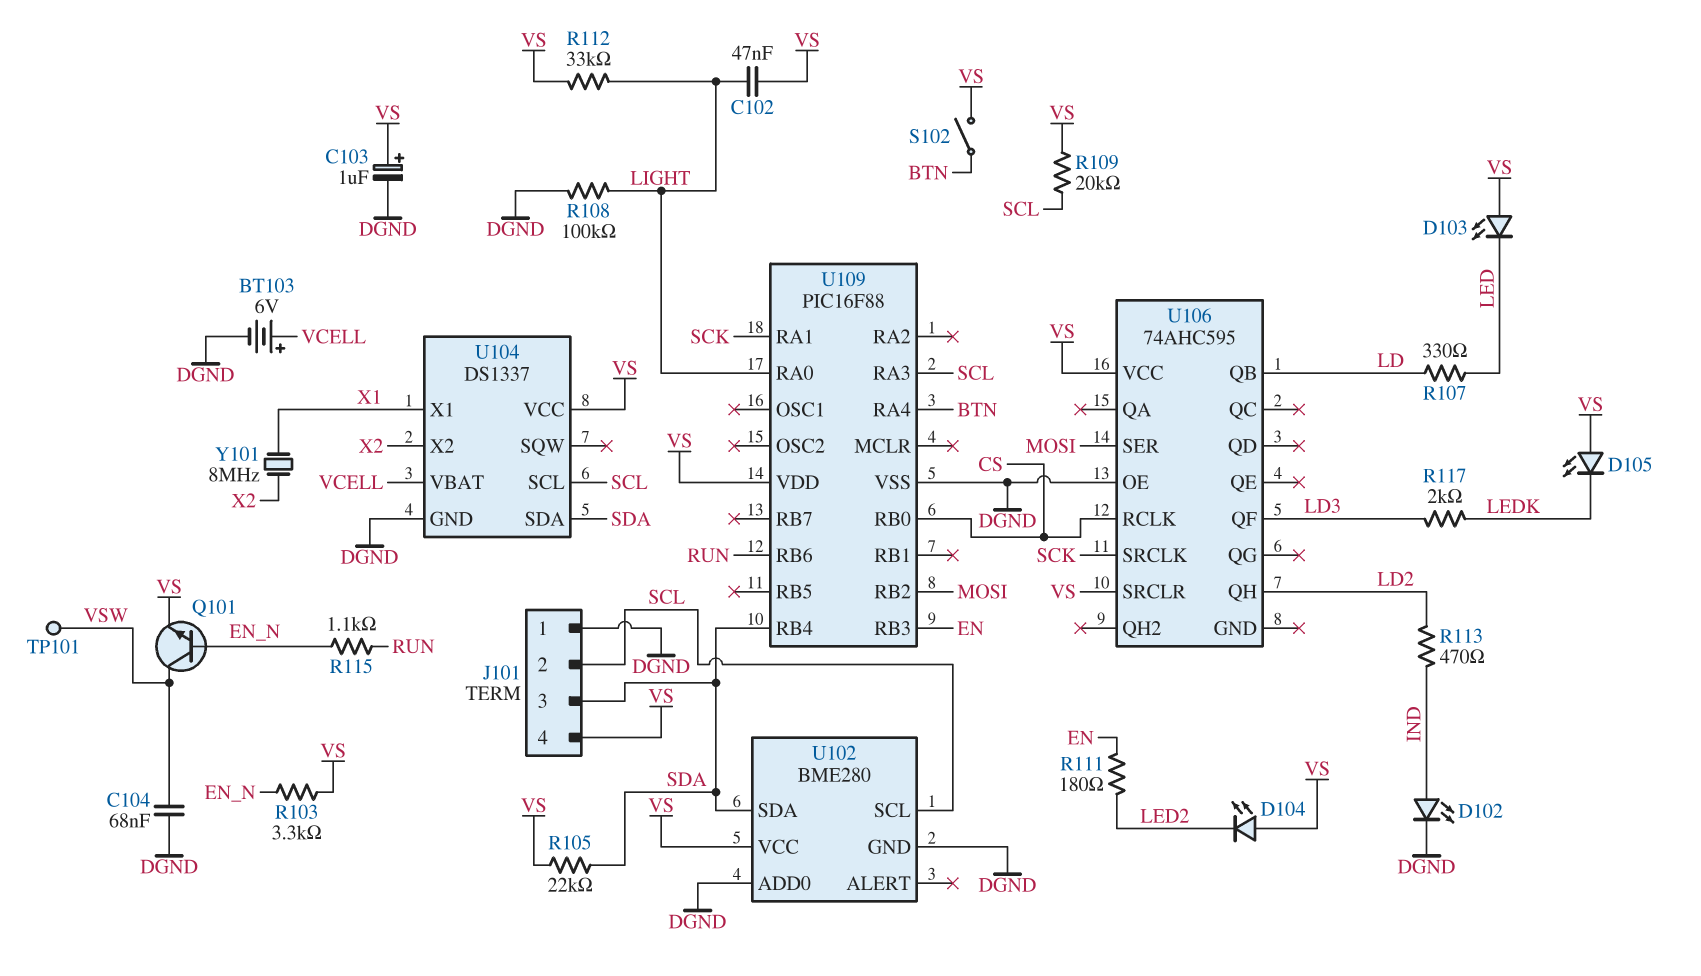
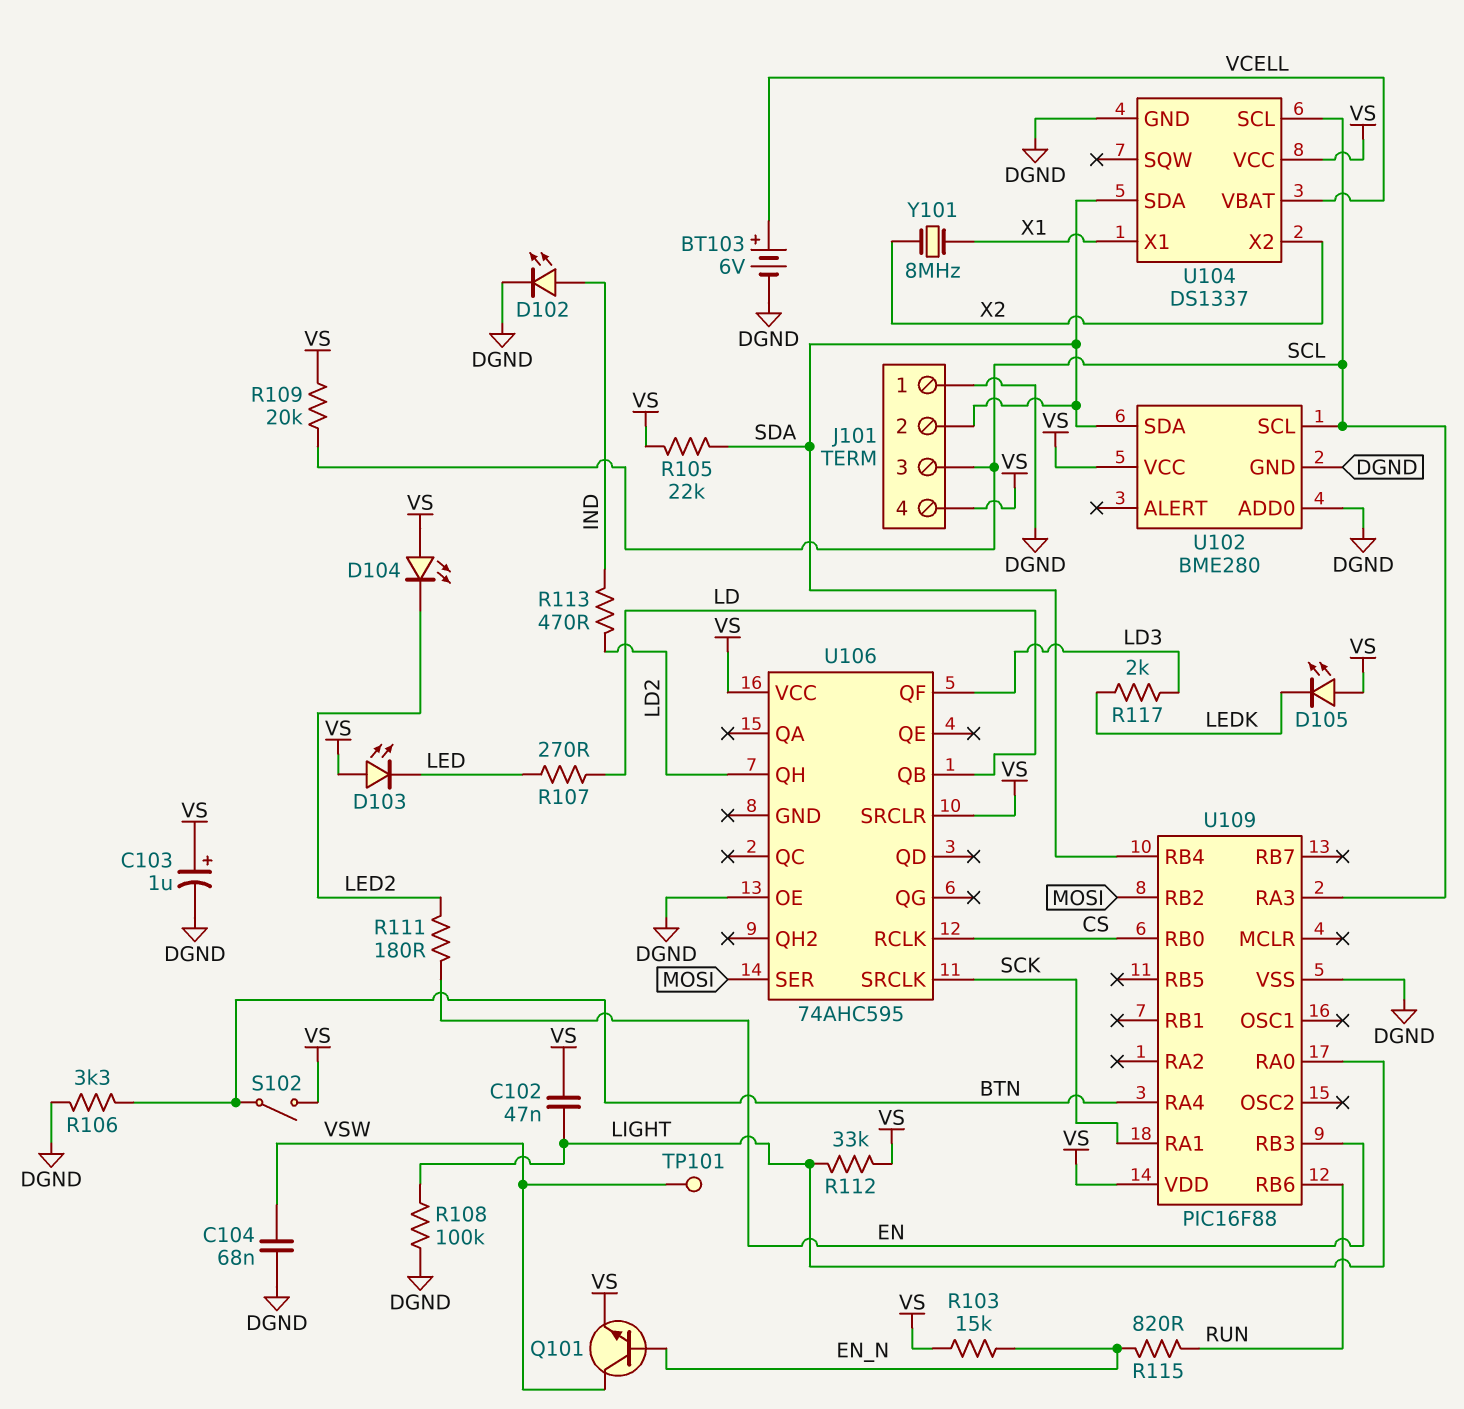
J101 pin 2: SCL -> SDA
J101 pin 3: SDA -> SCL
R103: 3.3k (EN_N, VS) -> 15k (EN_N, VS)
R106: none -> 3.3k (BTN, DGND)
R107: 330 (LD, LED) -> 270 (LD, LED)
R115: 1.1k (EN_N, RUN) -> 820 (EN_N, RUN)

